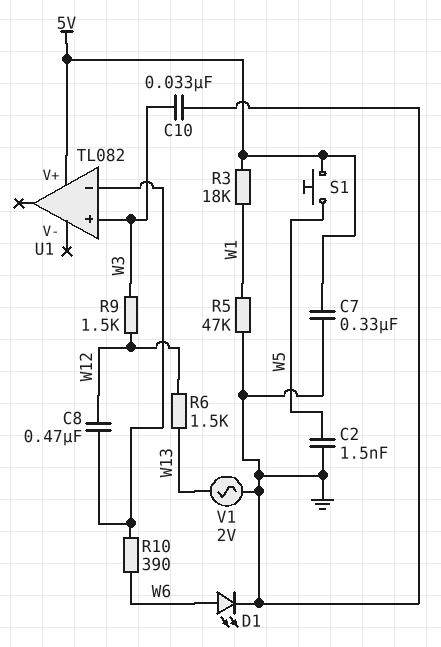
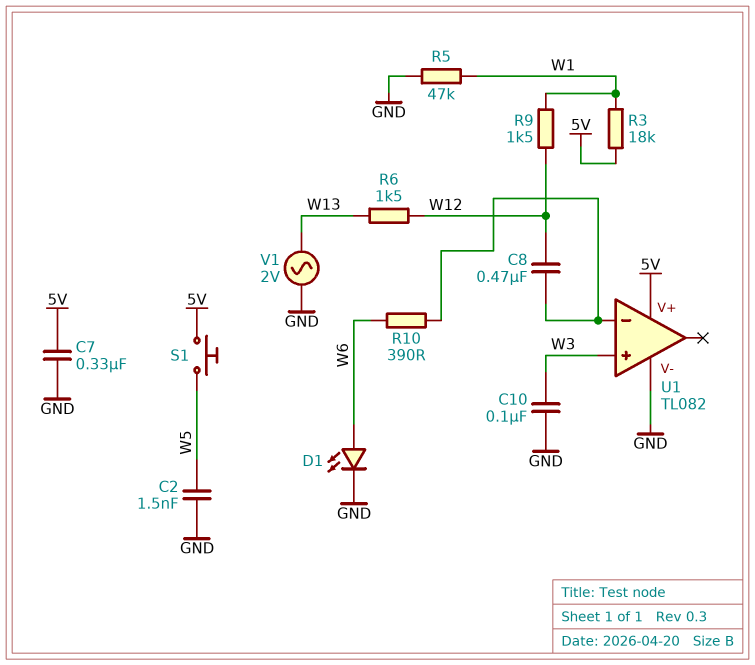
C10: 33nF (GND, W3) -> 100nF (GND, W3)
R9: 1.5k (W3, W12) -> 1.5k (W1, W12)
U1 pin V-: none -> GND

